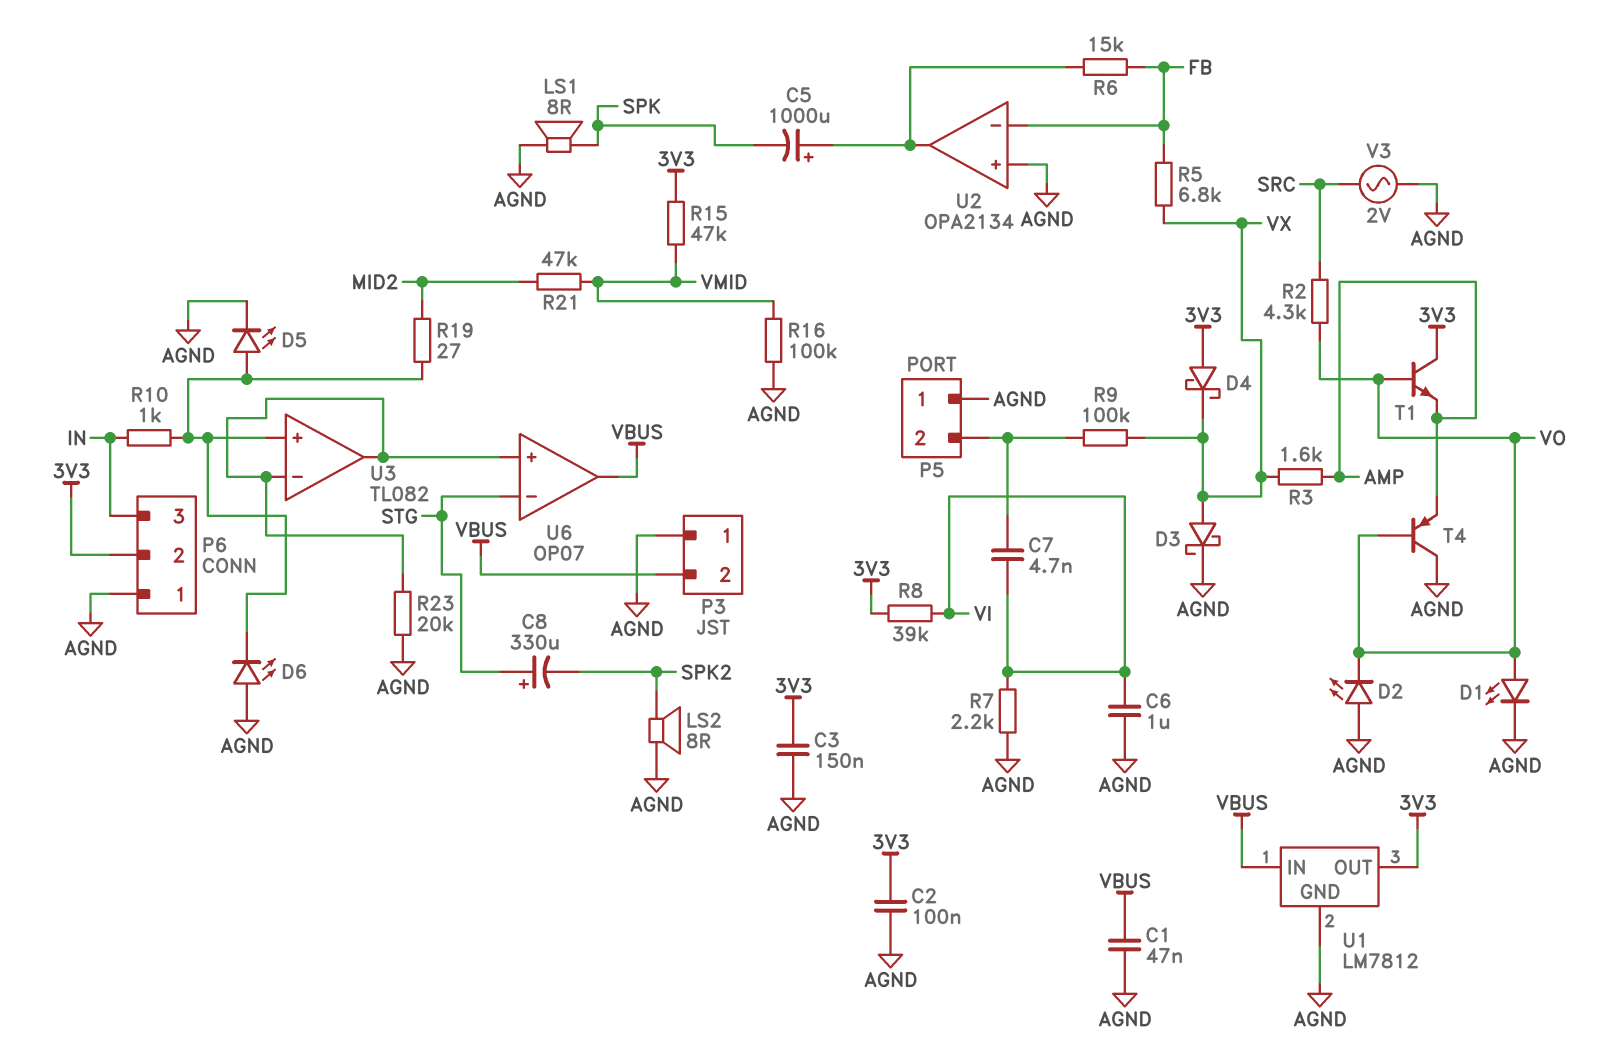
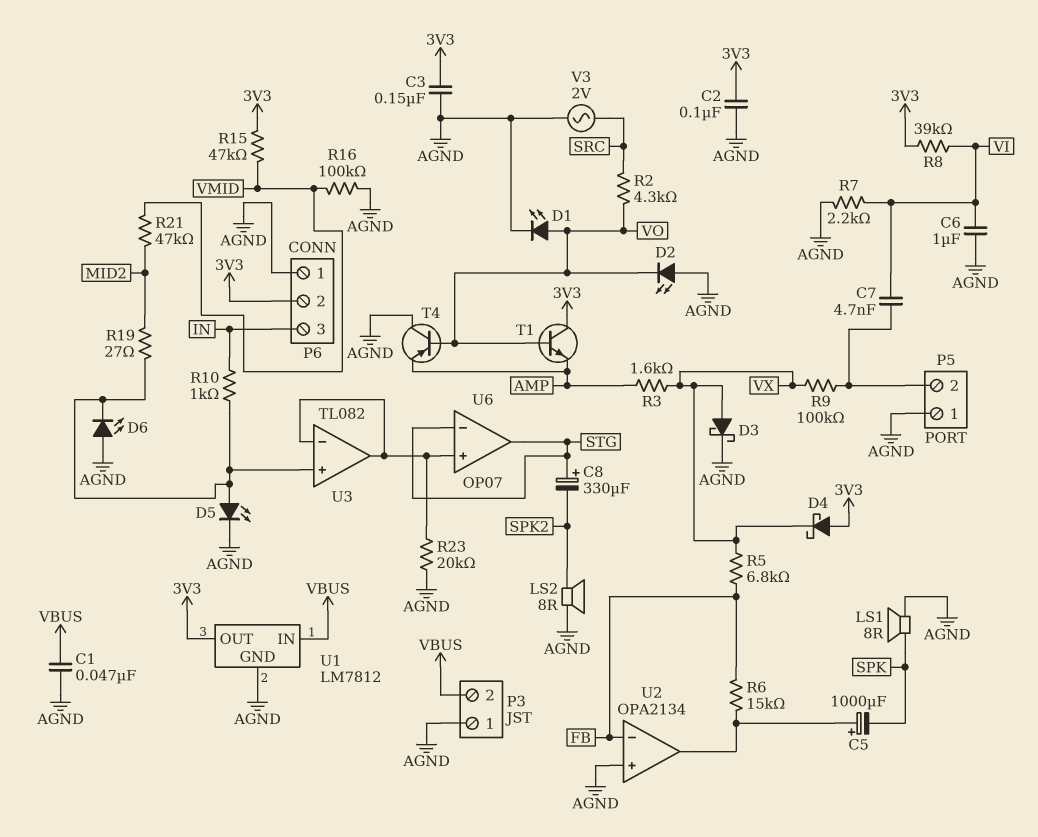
U6 pin out: VBUS -> STG

